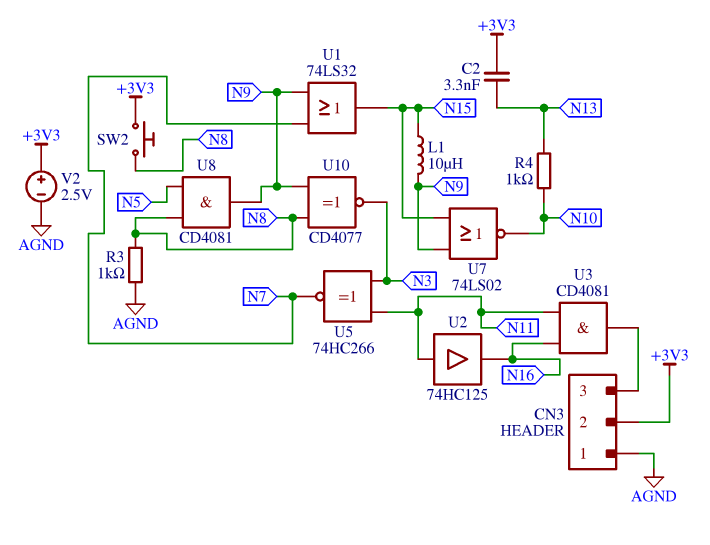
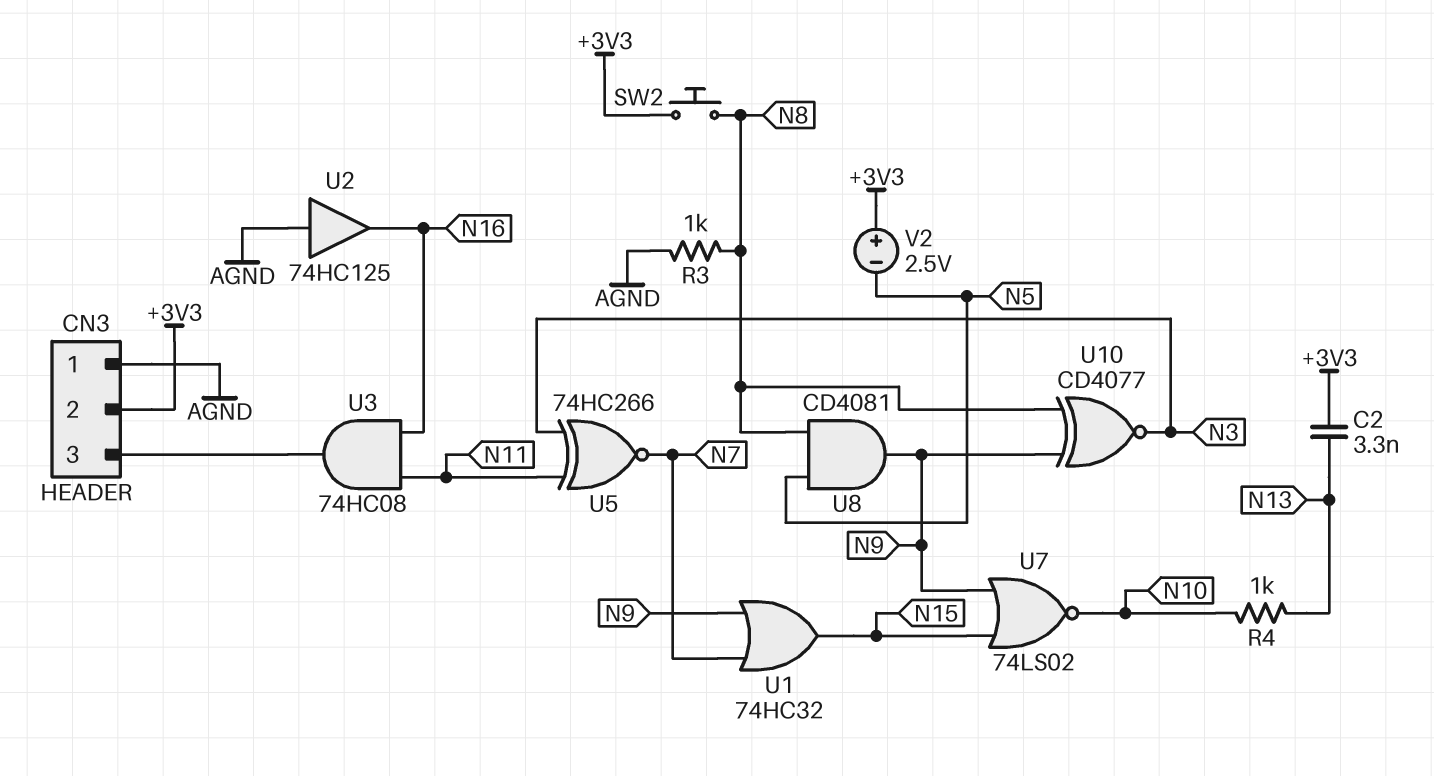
L1: 10uH (N9, N15) -> none
U1: OR 74LS32 (in N7, in N9, out N15) -> OR 74HC32 (in N7, in N9, out N15)
U2: buffer 74HC125 (in N11, out N16) -> buffer 74HC125 (in AGND, out N16)
U3: AND CD4081 (in N11, in N16, out CN3/3) -> AND 74HC08 (in N11, in N16, out CN3/3)
V2: 2.5V (plus +3V3, minus AGND) -> 2.5V (plus +3V3, minus N5)

